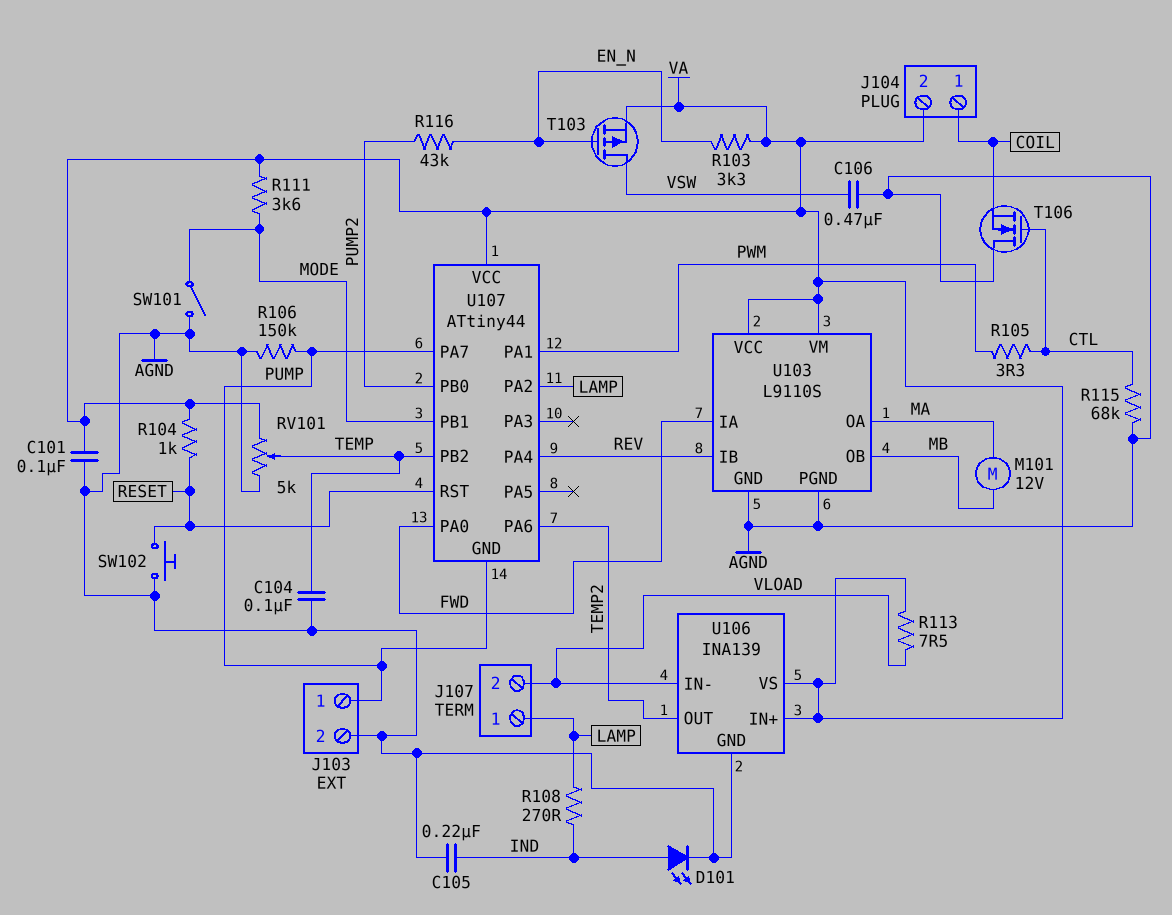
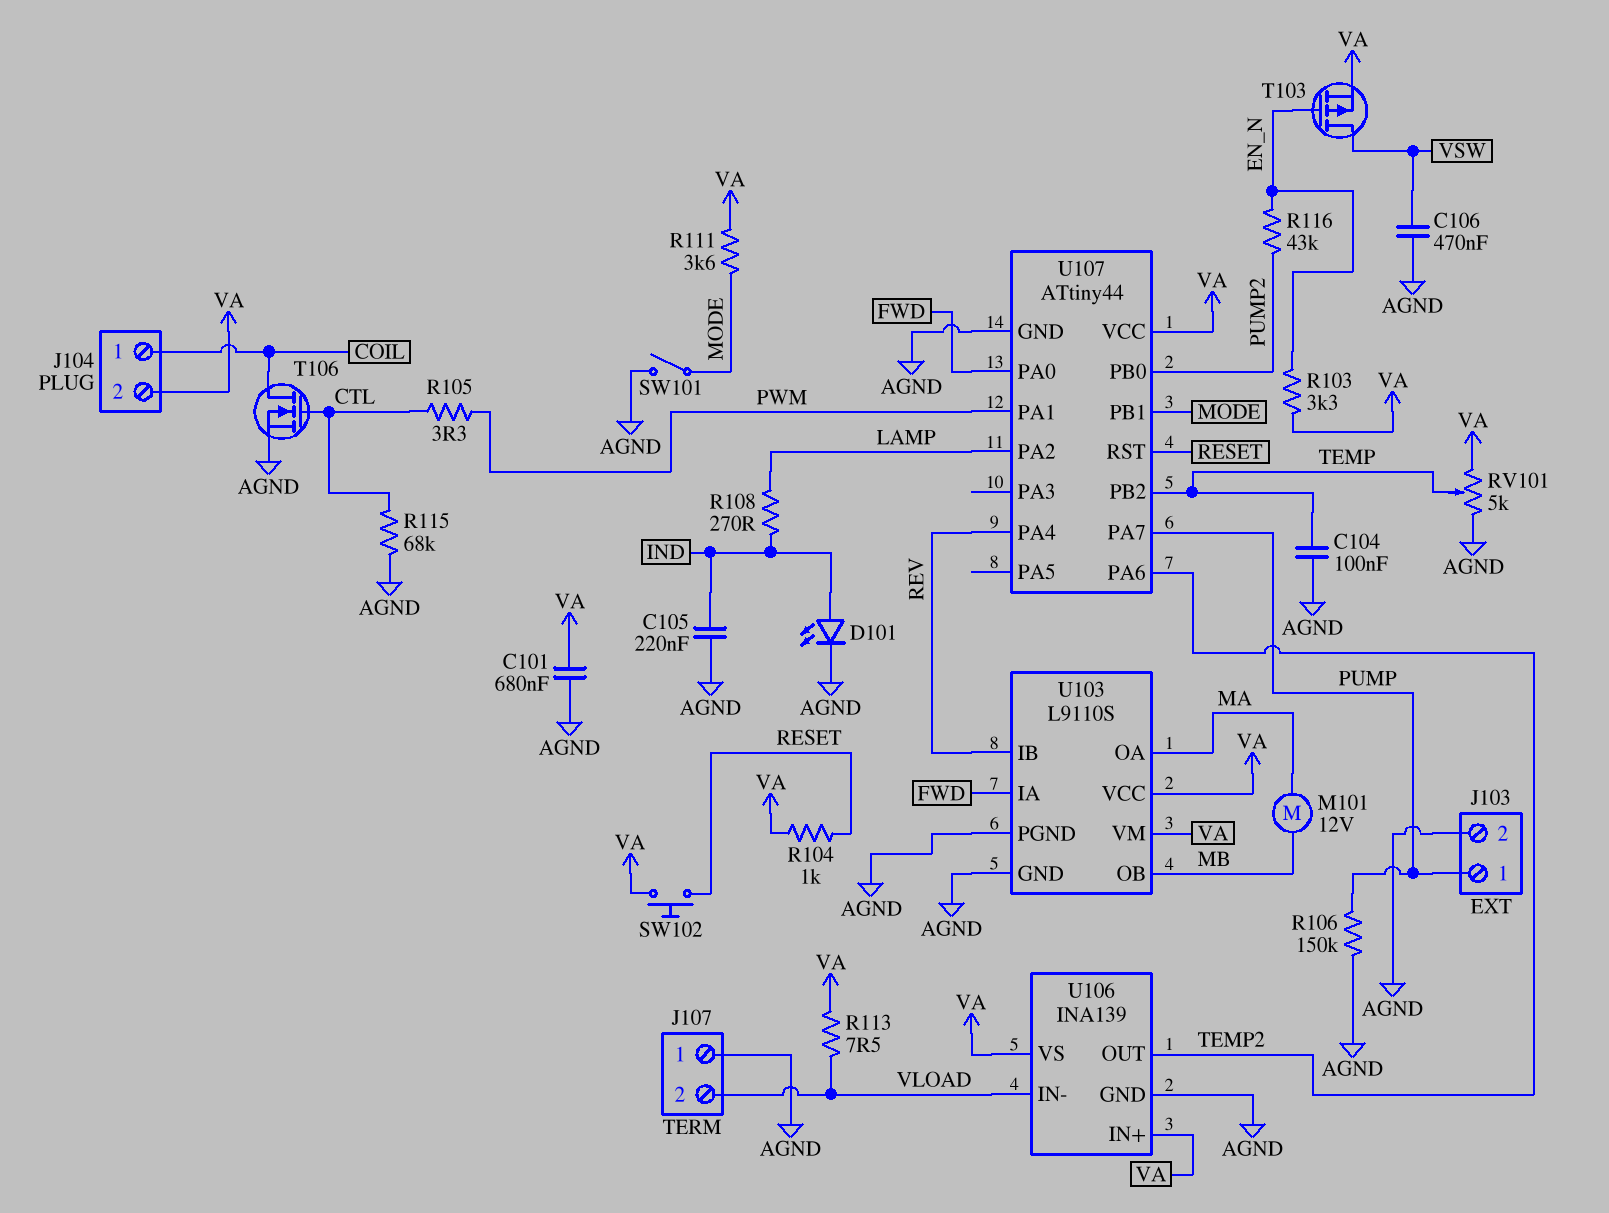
C101: 100nF (AGND, VA) -> 680nF (AGND, VA)
J107 pin 1: LAMP -> AGND
SW102: button (AGND, RESET) -> button (RESET, VA)
T106: NMOS (G CTL, D AGND, S COIL) -> NMOS (G CTL, D COIL, S AGND)
U107 pin GND: PUMP -> AGND

